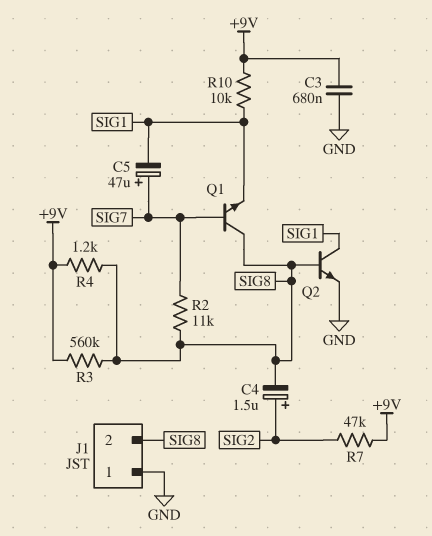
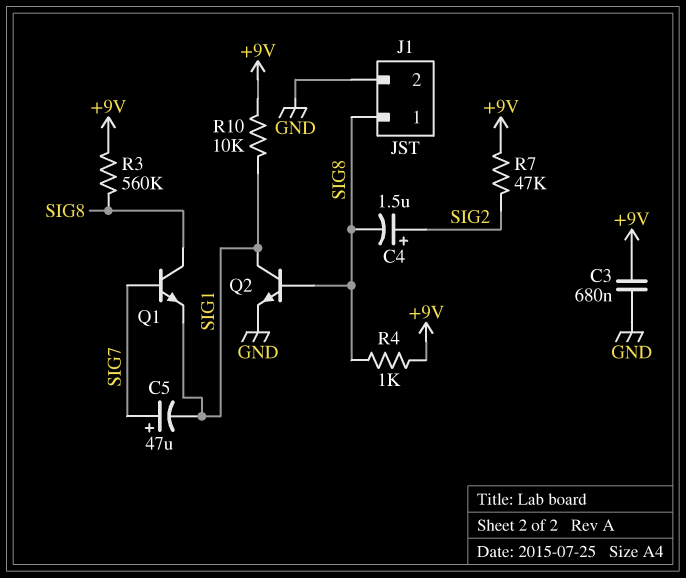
J1 pin 1: GND -> SIG8
J1 pin 2: SIG8 -> GND
R2: 11k (SIG7, SIG8) -> none
R4: 1.2k (+9V, SIG8) -> 1k (+9V, SIG8)

